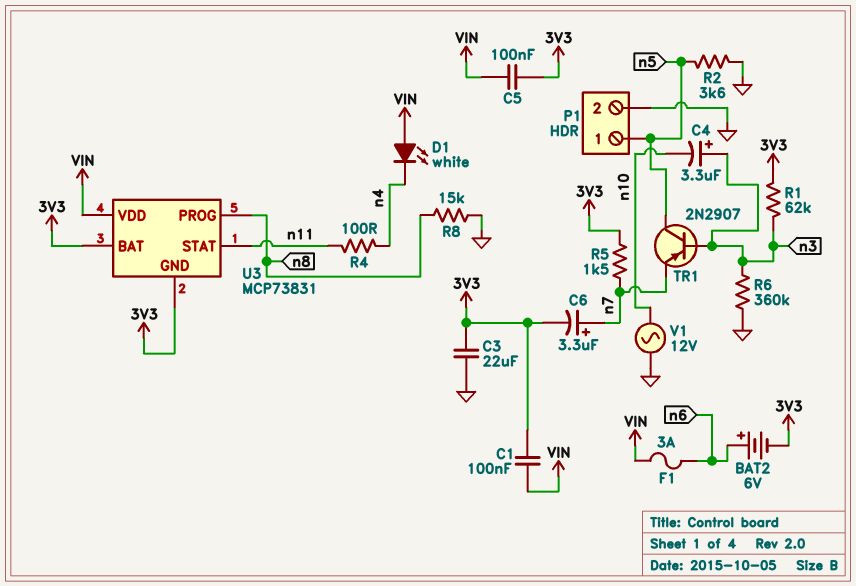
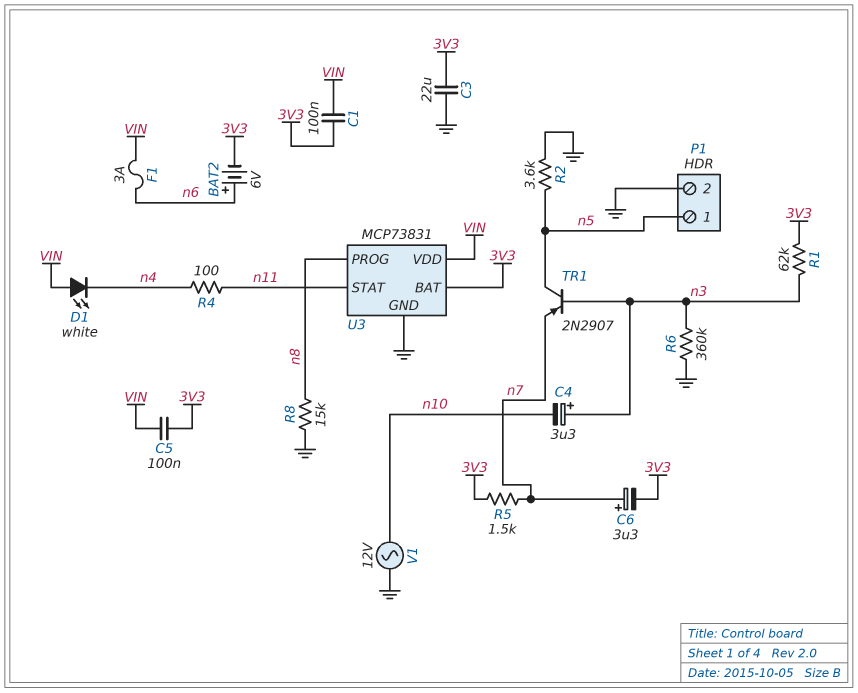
U3 pin GND: 3V3 -> GND

